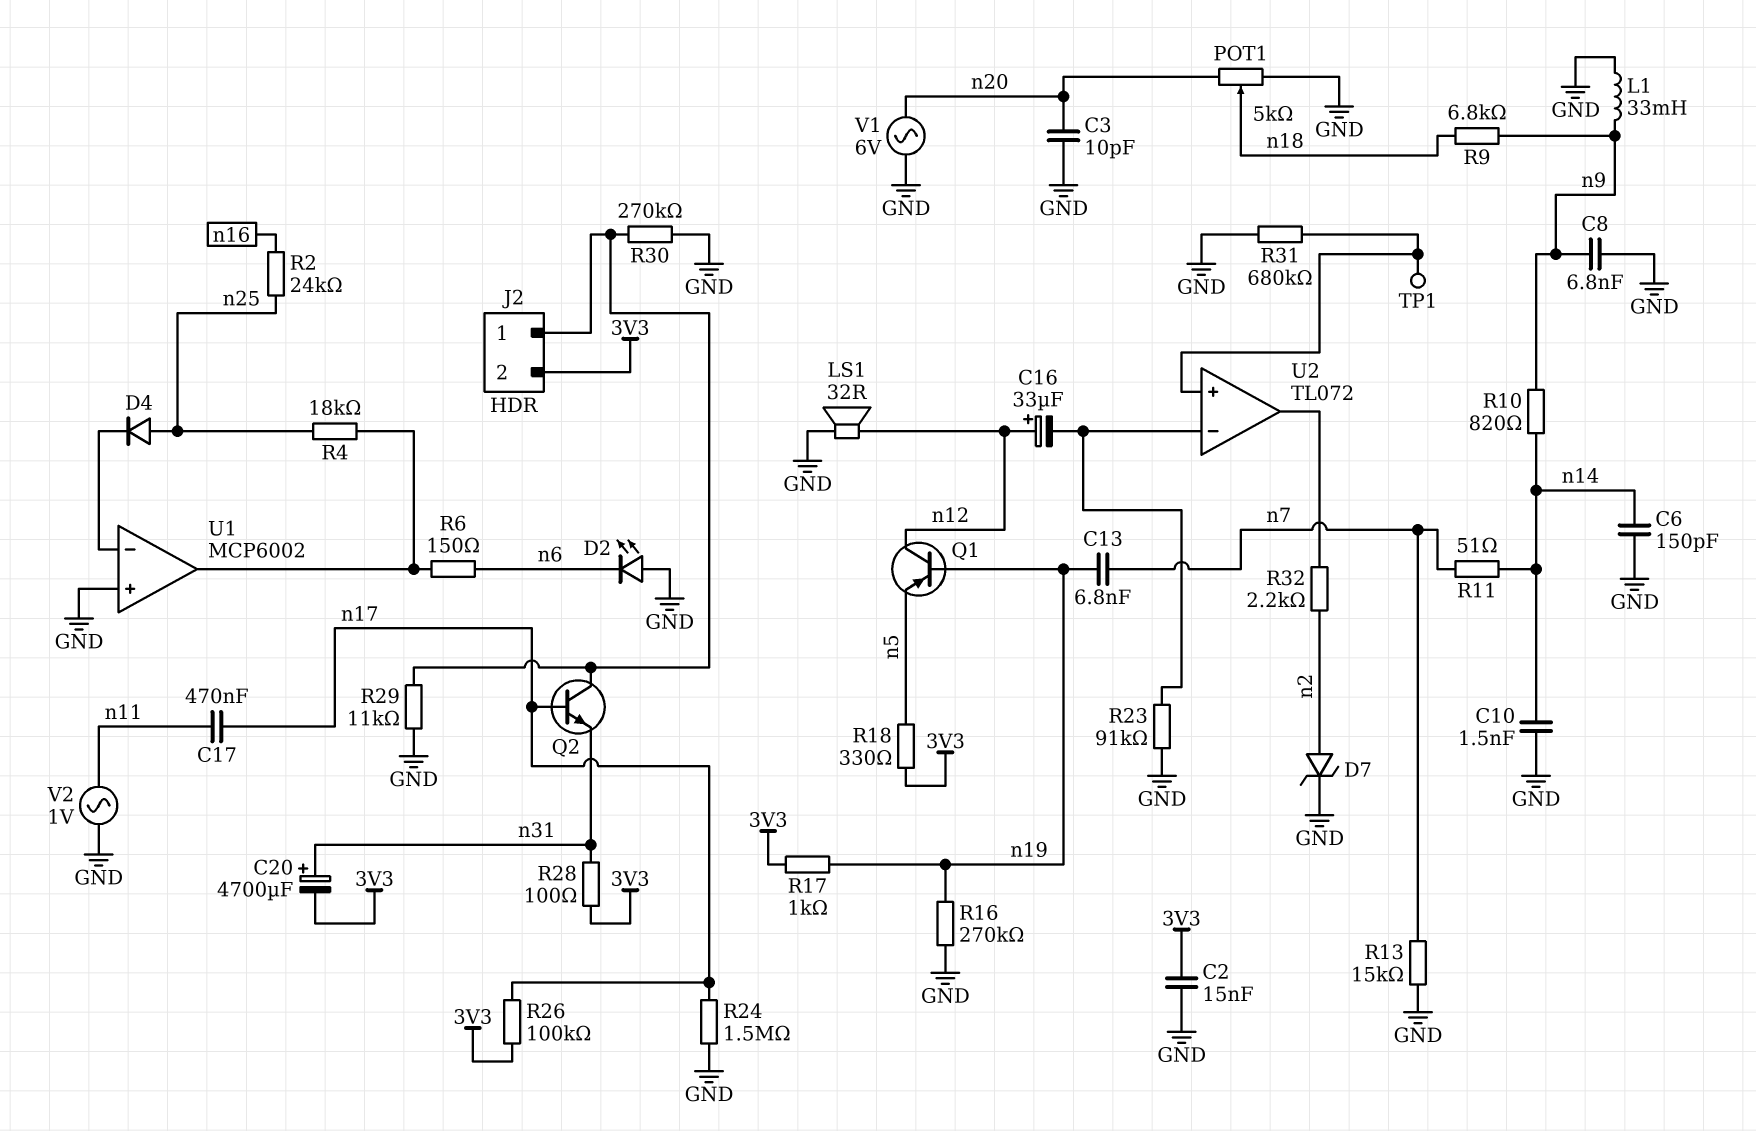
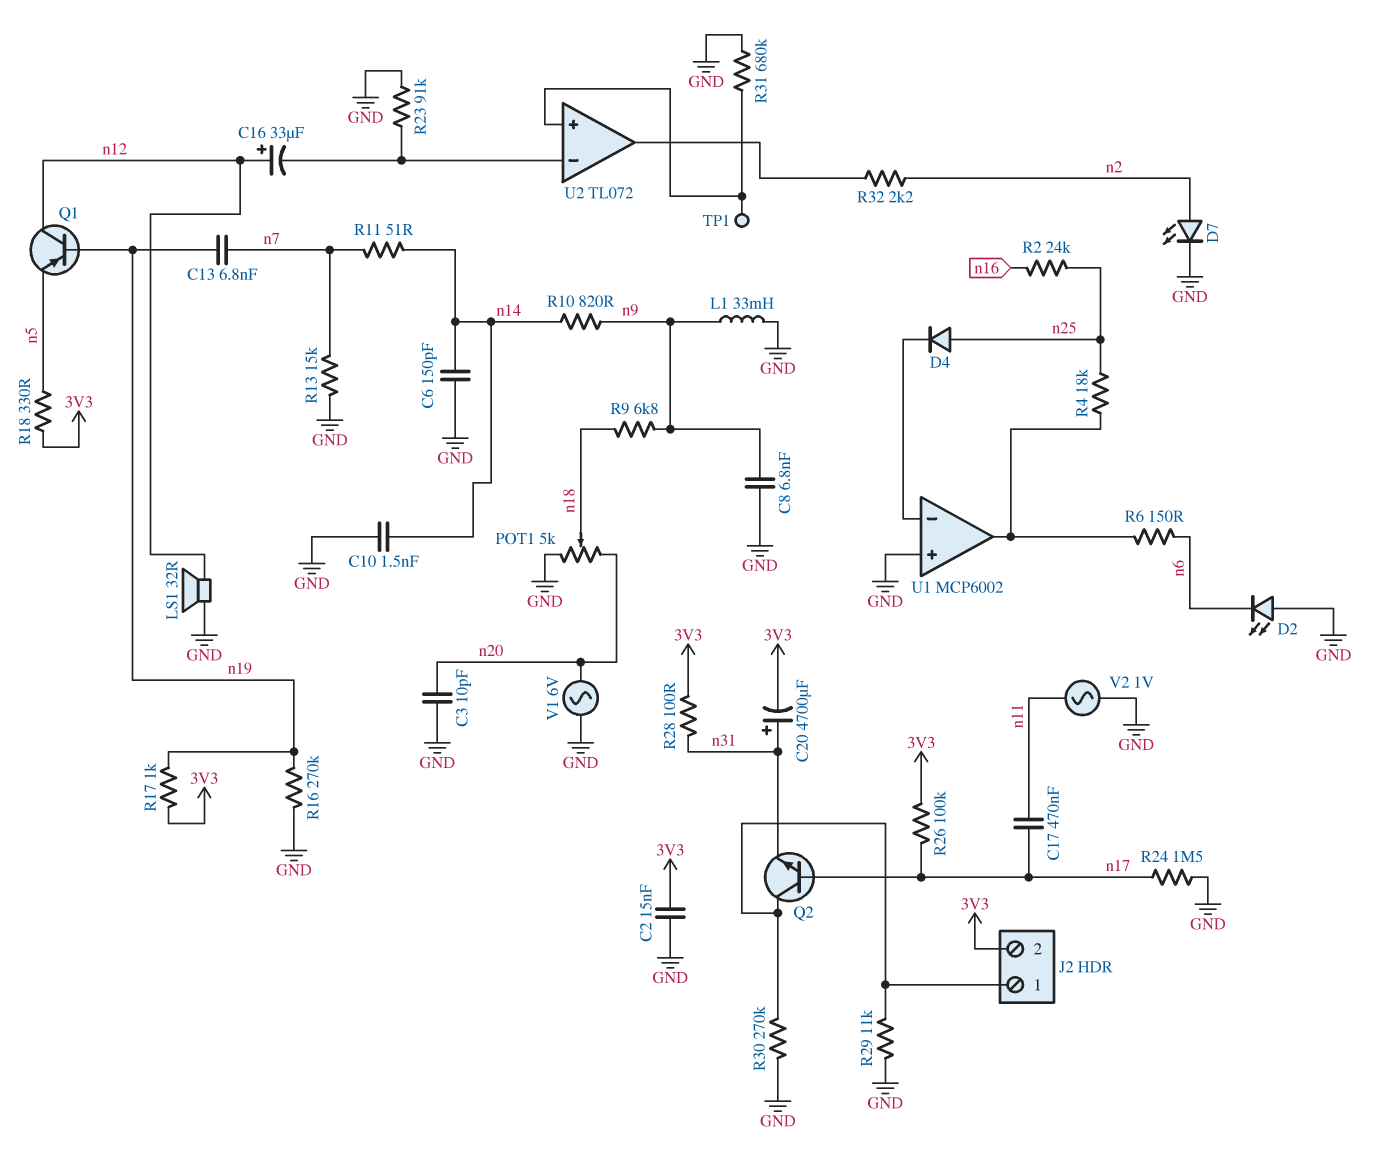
D7: zener (A n2, K GND) -> LED (A n2, K GND)

